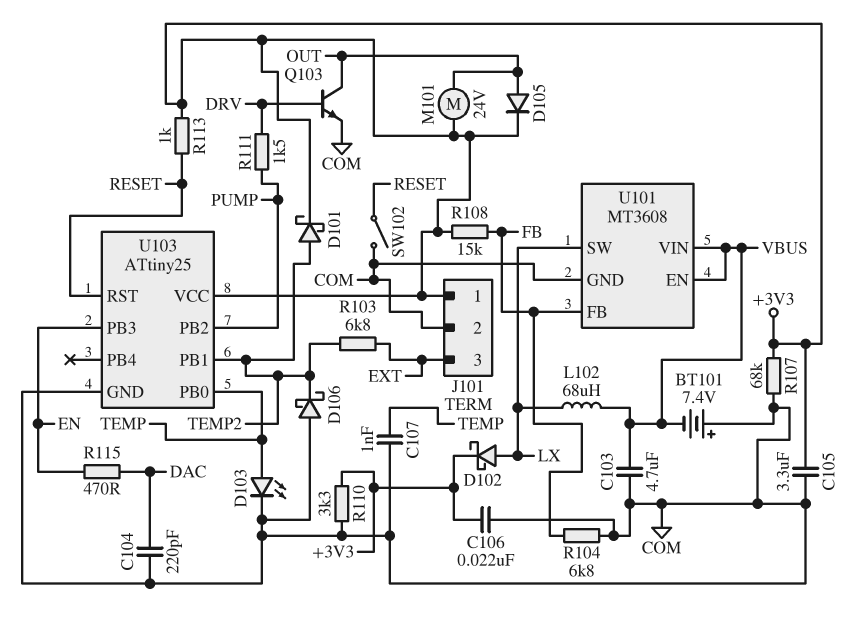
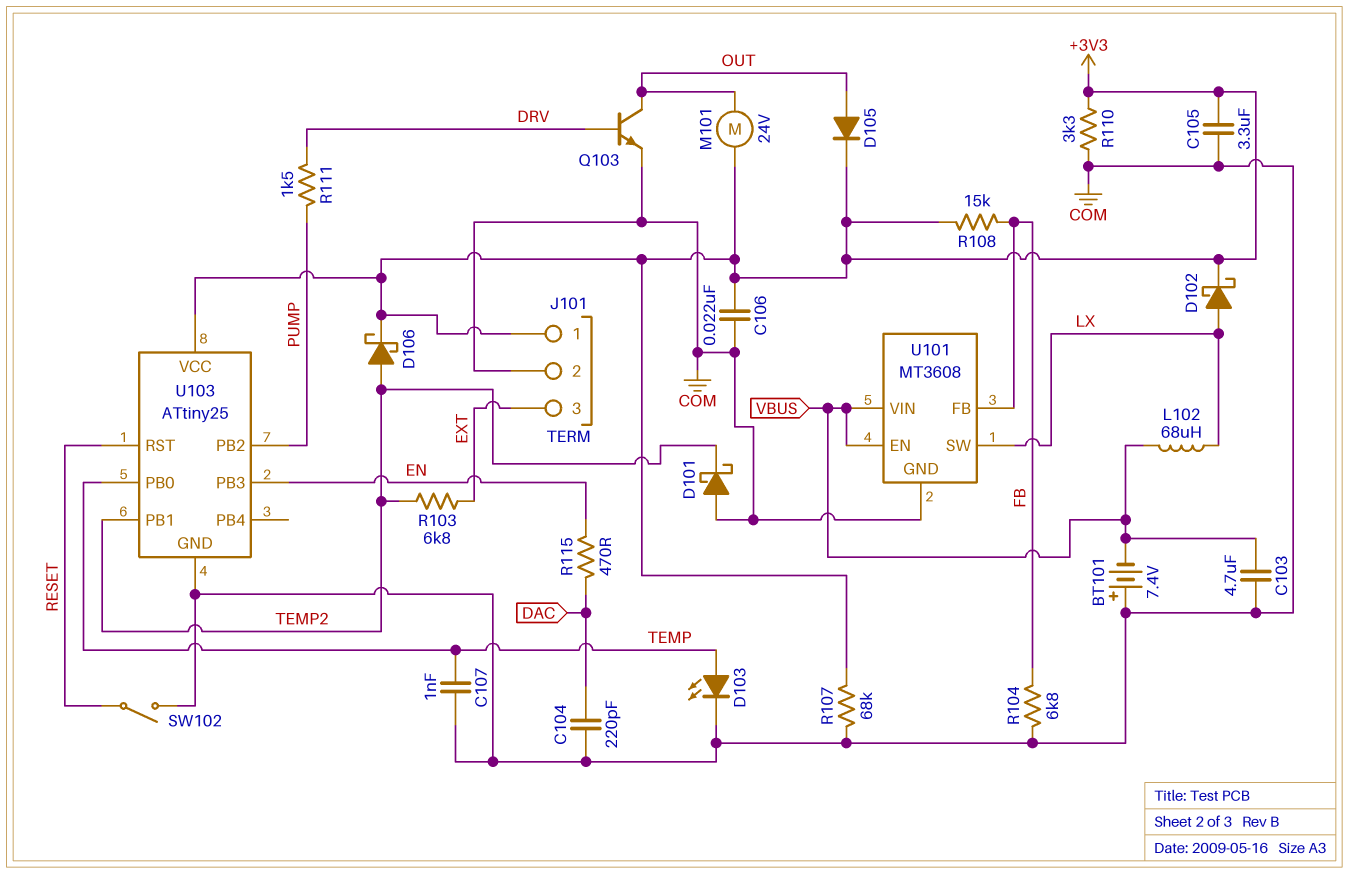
D101: schottky (A TEMP2, K +3V3) -> schottky (A COM, K TEMP2)
D106: schottky (A COM, K TEMP2) -> schottky (A TEMP2, K +3V3)
R113: 1k (+3V3, RESET) -> none

